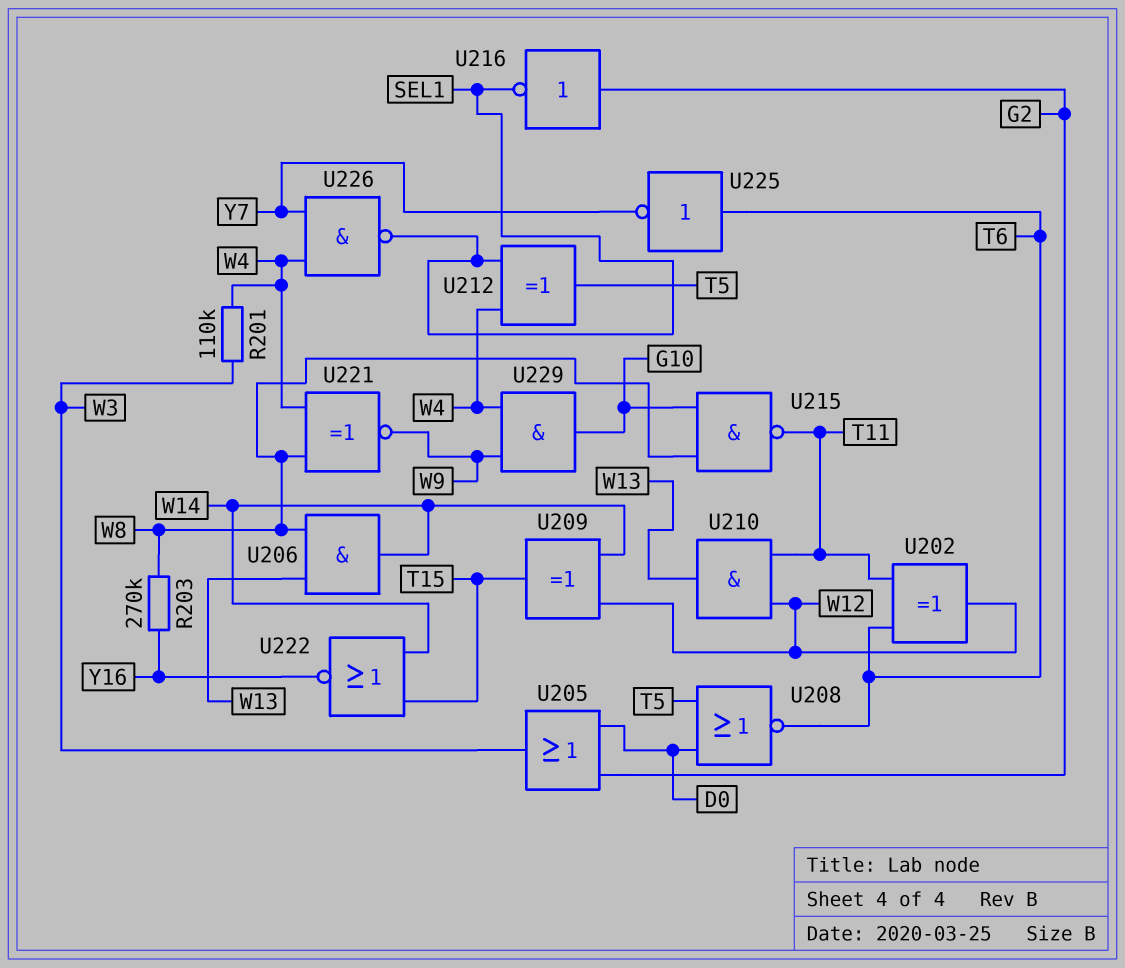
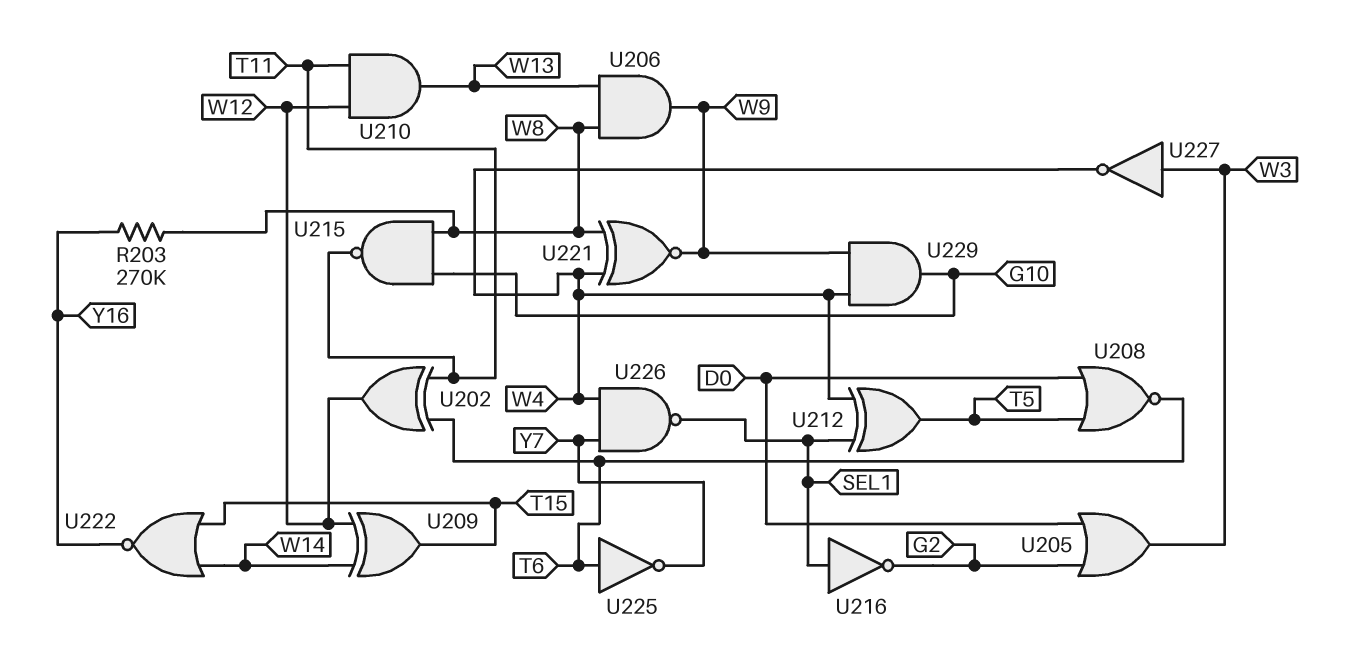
R201: 110k (W3, W4) -> none
U206: AND (in W8, in W13, out W14) -> AND (in W8, in W13, out W9)
U216: NOT (in G2, out SEL1) -> NOT (in SEL1, out G2)
U227: none -> NOT (in W3, out W4)

